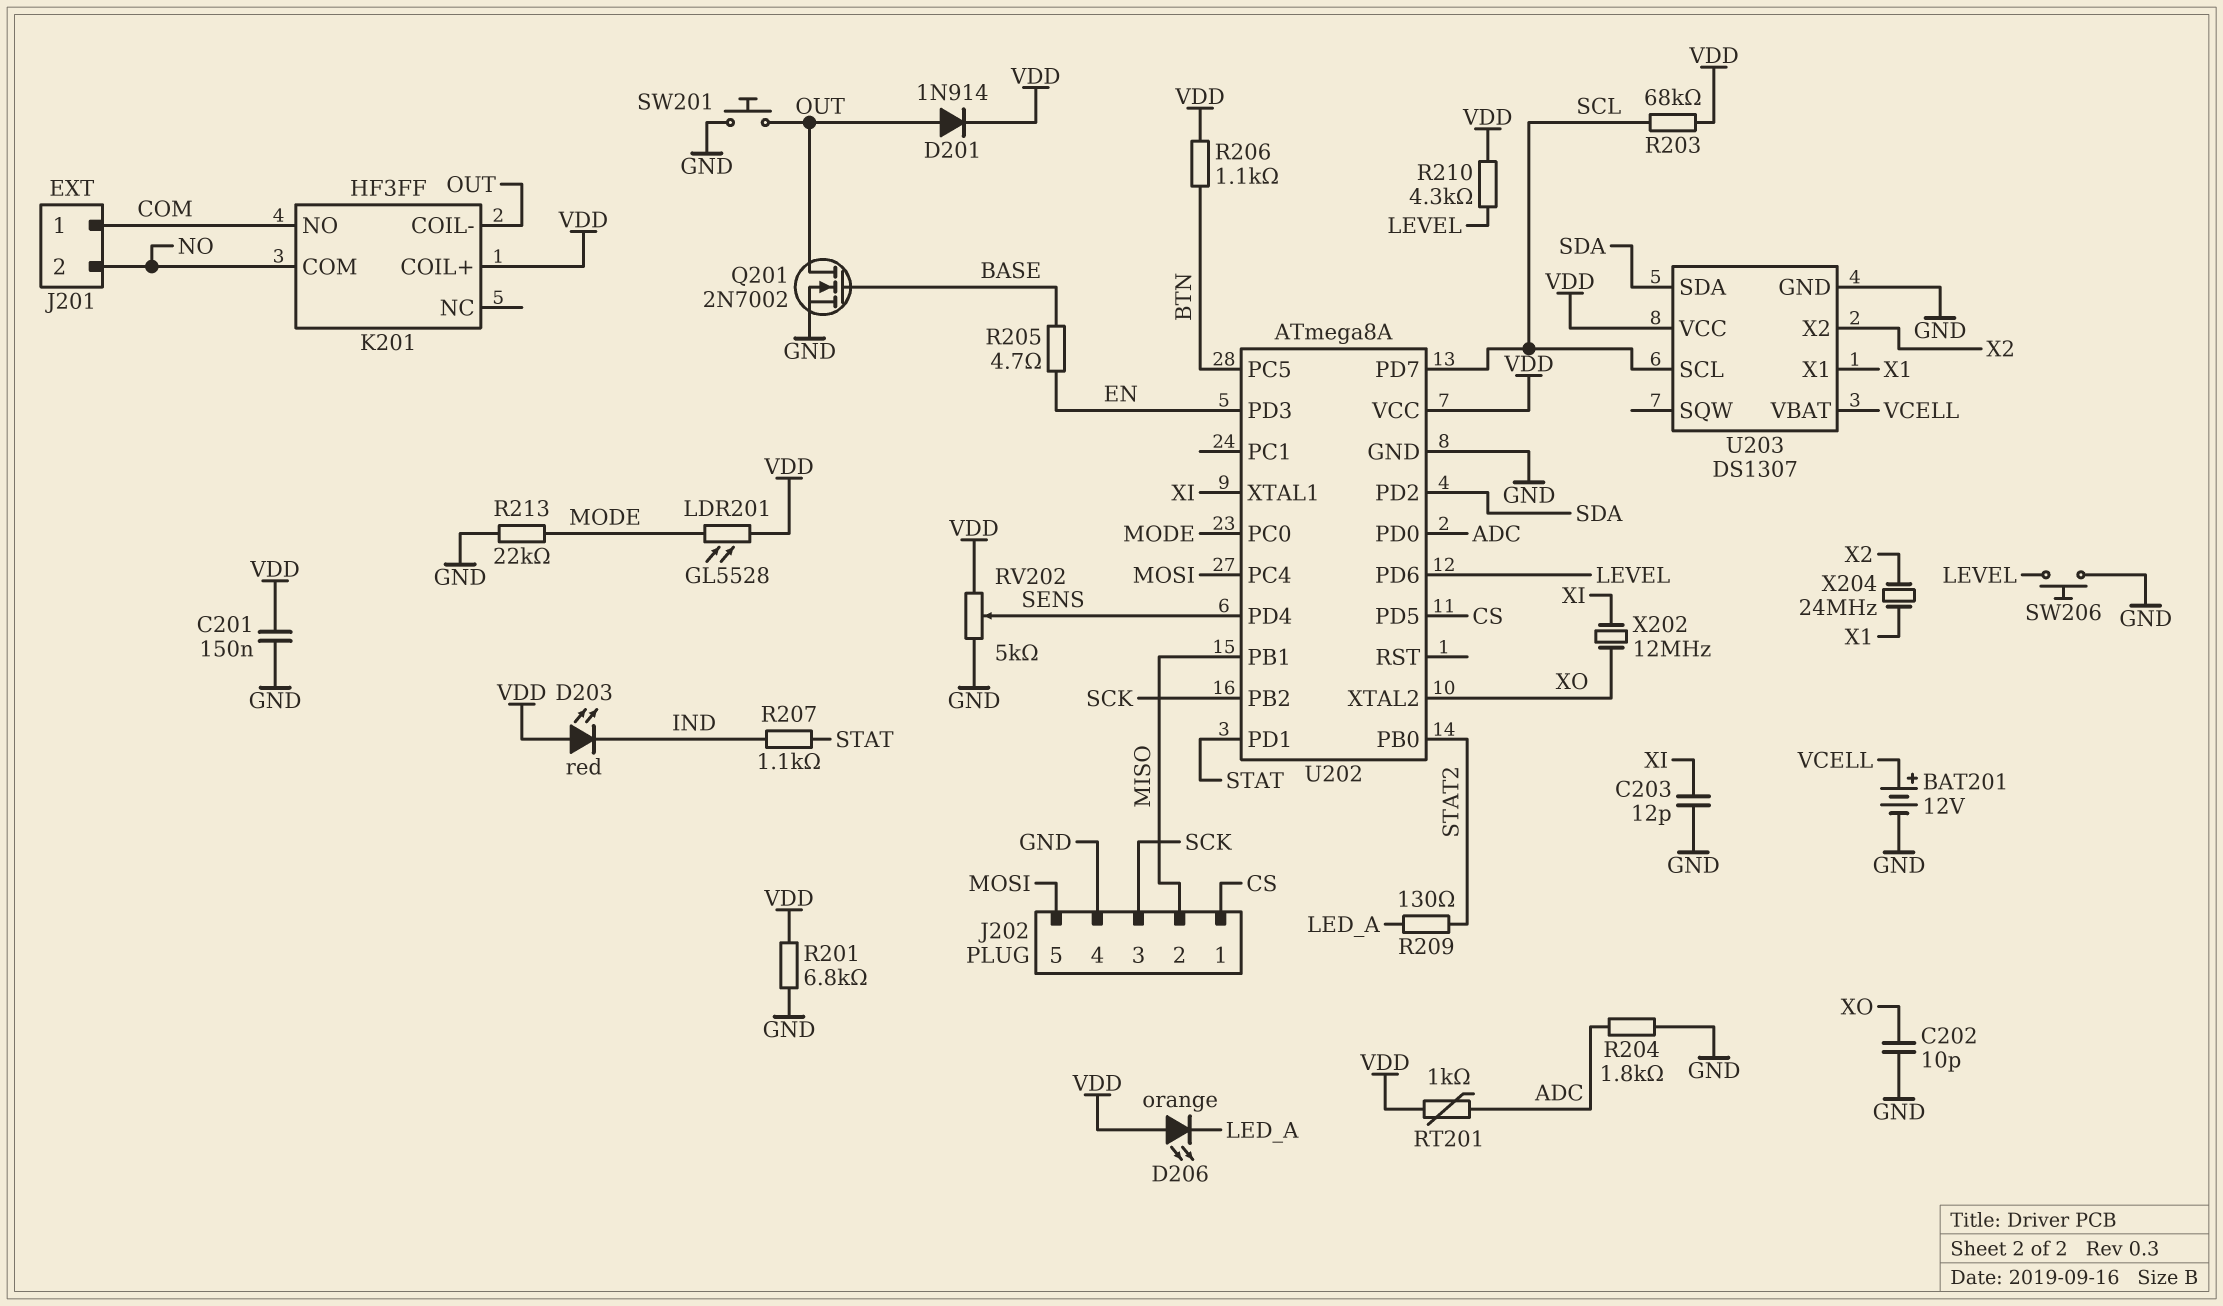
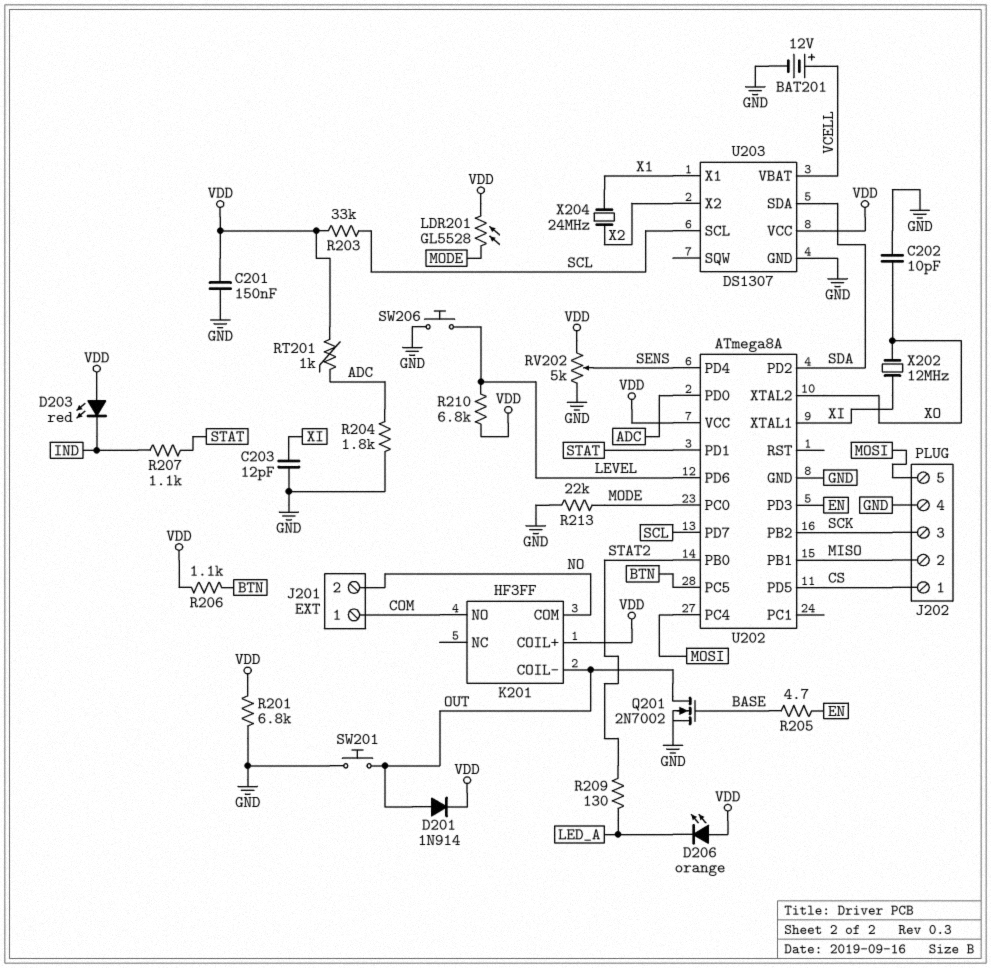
R203: 68k (SCL, VDD) -> 33k (SCL, VDD)
R210: 4.3k (LEVEL, VDD) -> 6.8k (LEVEL, VDD)

